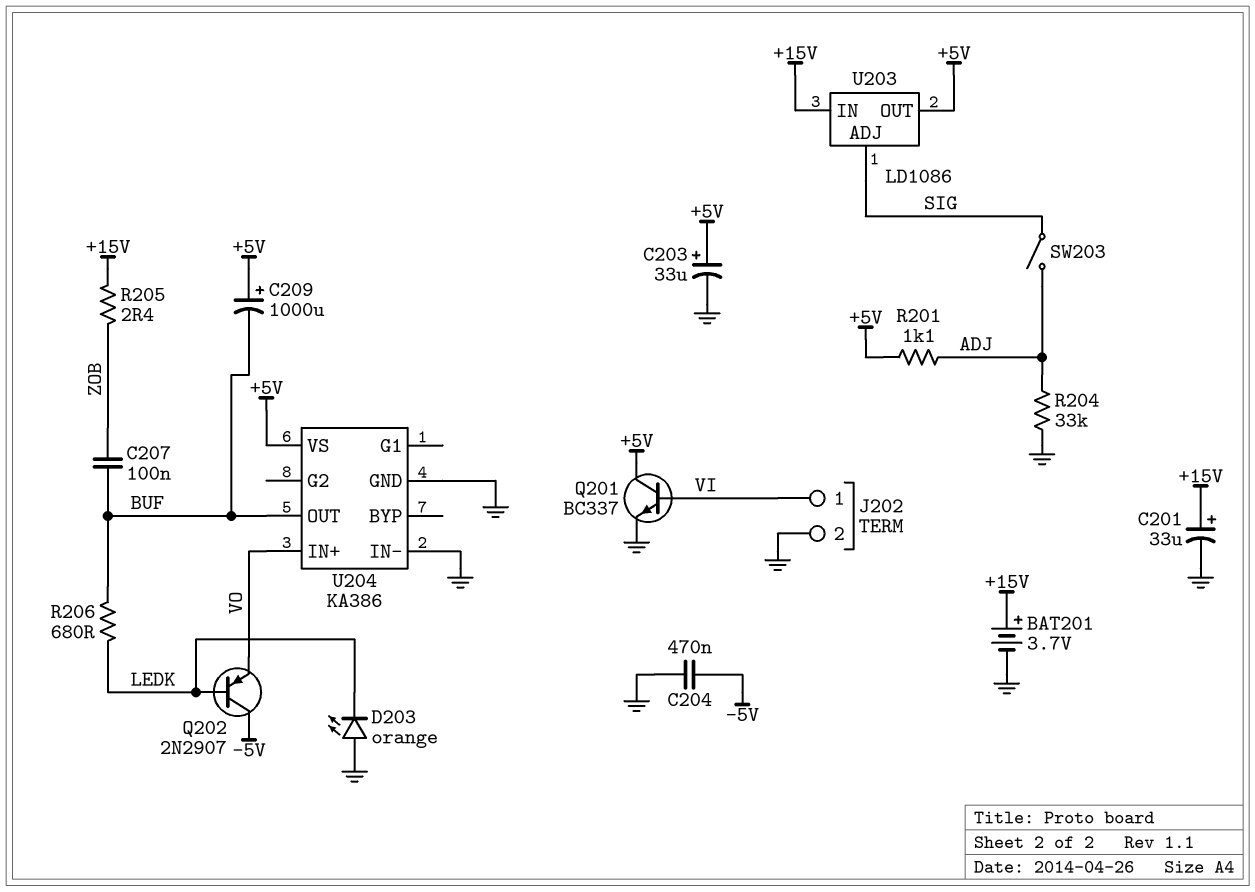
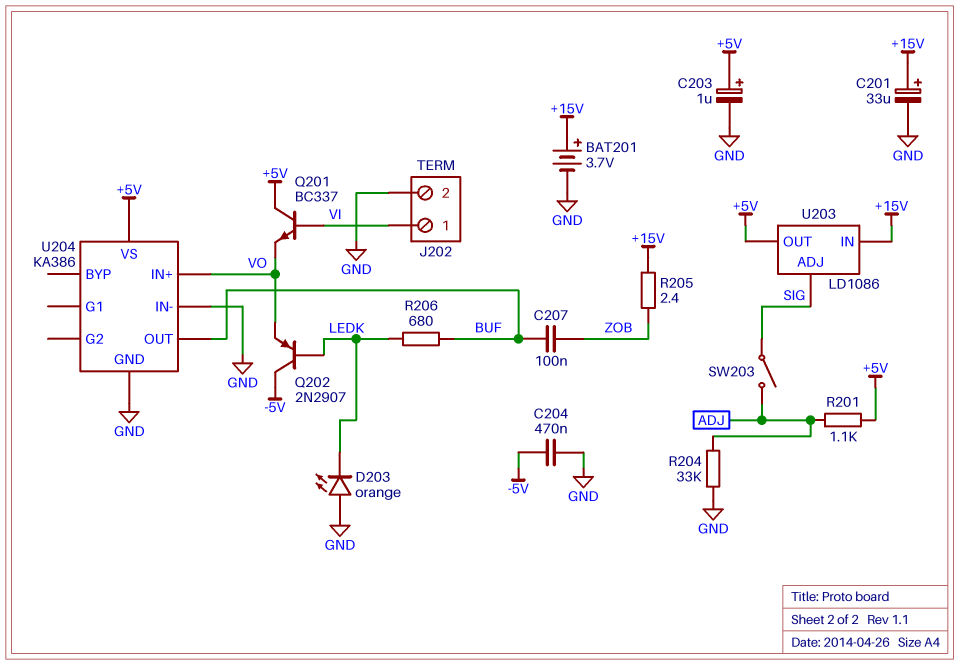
C203: 33uF (plus +5V, minus GND) -> 1uF (plus +5V, minus GND)
C209: 1000uF (plus +5V, minus BUF) -> none
Q201: NPN BC337 (B VI, C +5V, E GND) -> NPN BC337 (B VI, C +5V, E VO)

